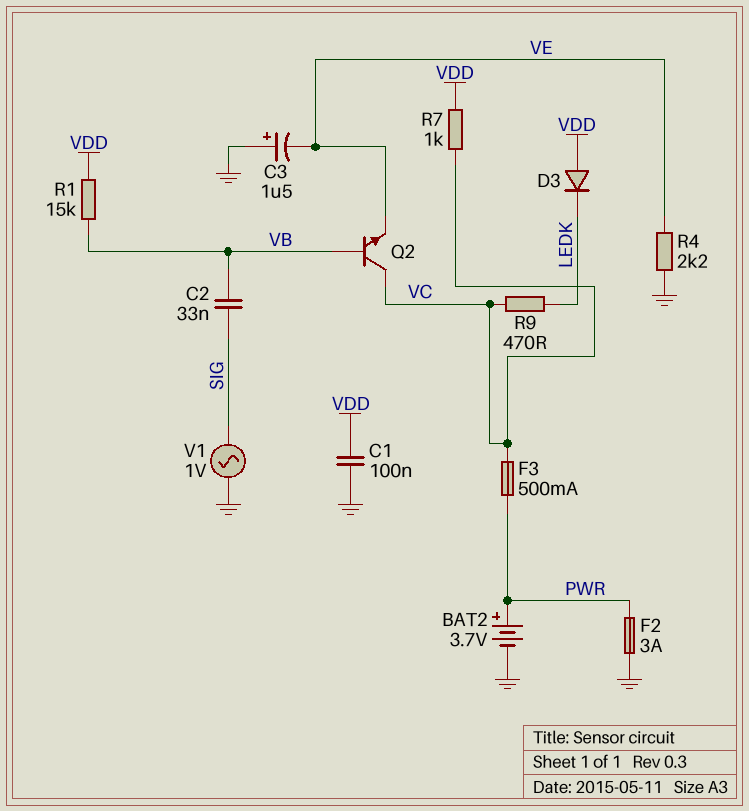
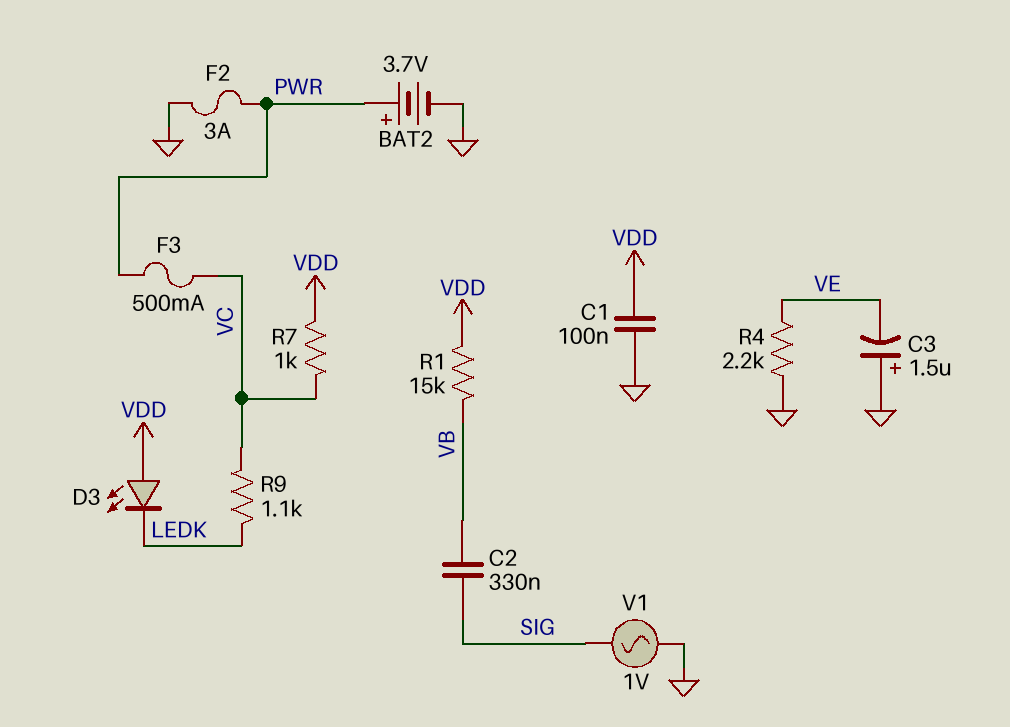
C2: 33nF (SIG, VB) -> 330nF (SIG, VB)
D3: diode (A VDD, K LEDK) -> LED (A VDD, K LEDK)
Q2: NPN (B VB, C VC, E VE) -> none
R9: 470 (LEDK, VC) -> 1.1k (LEDK, VC)

